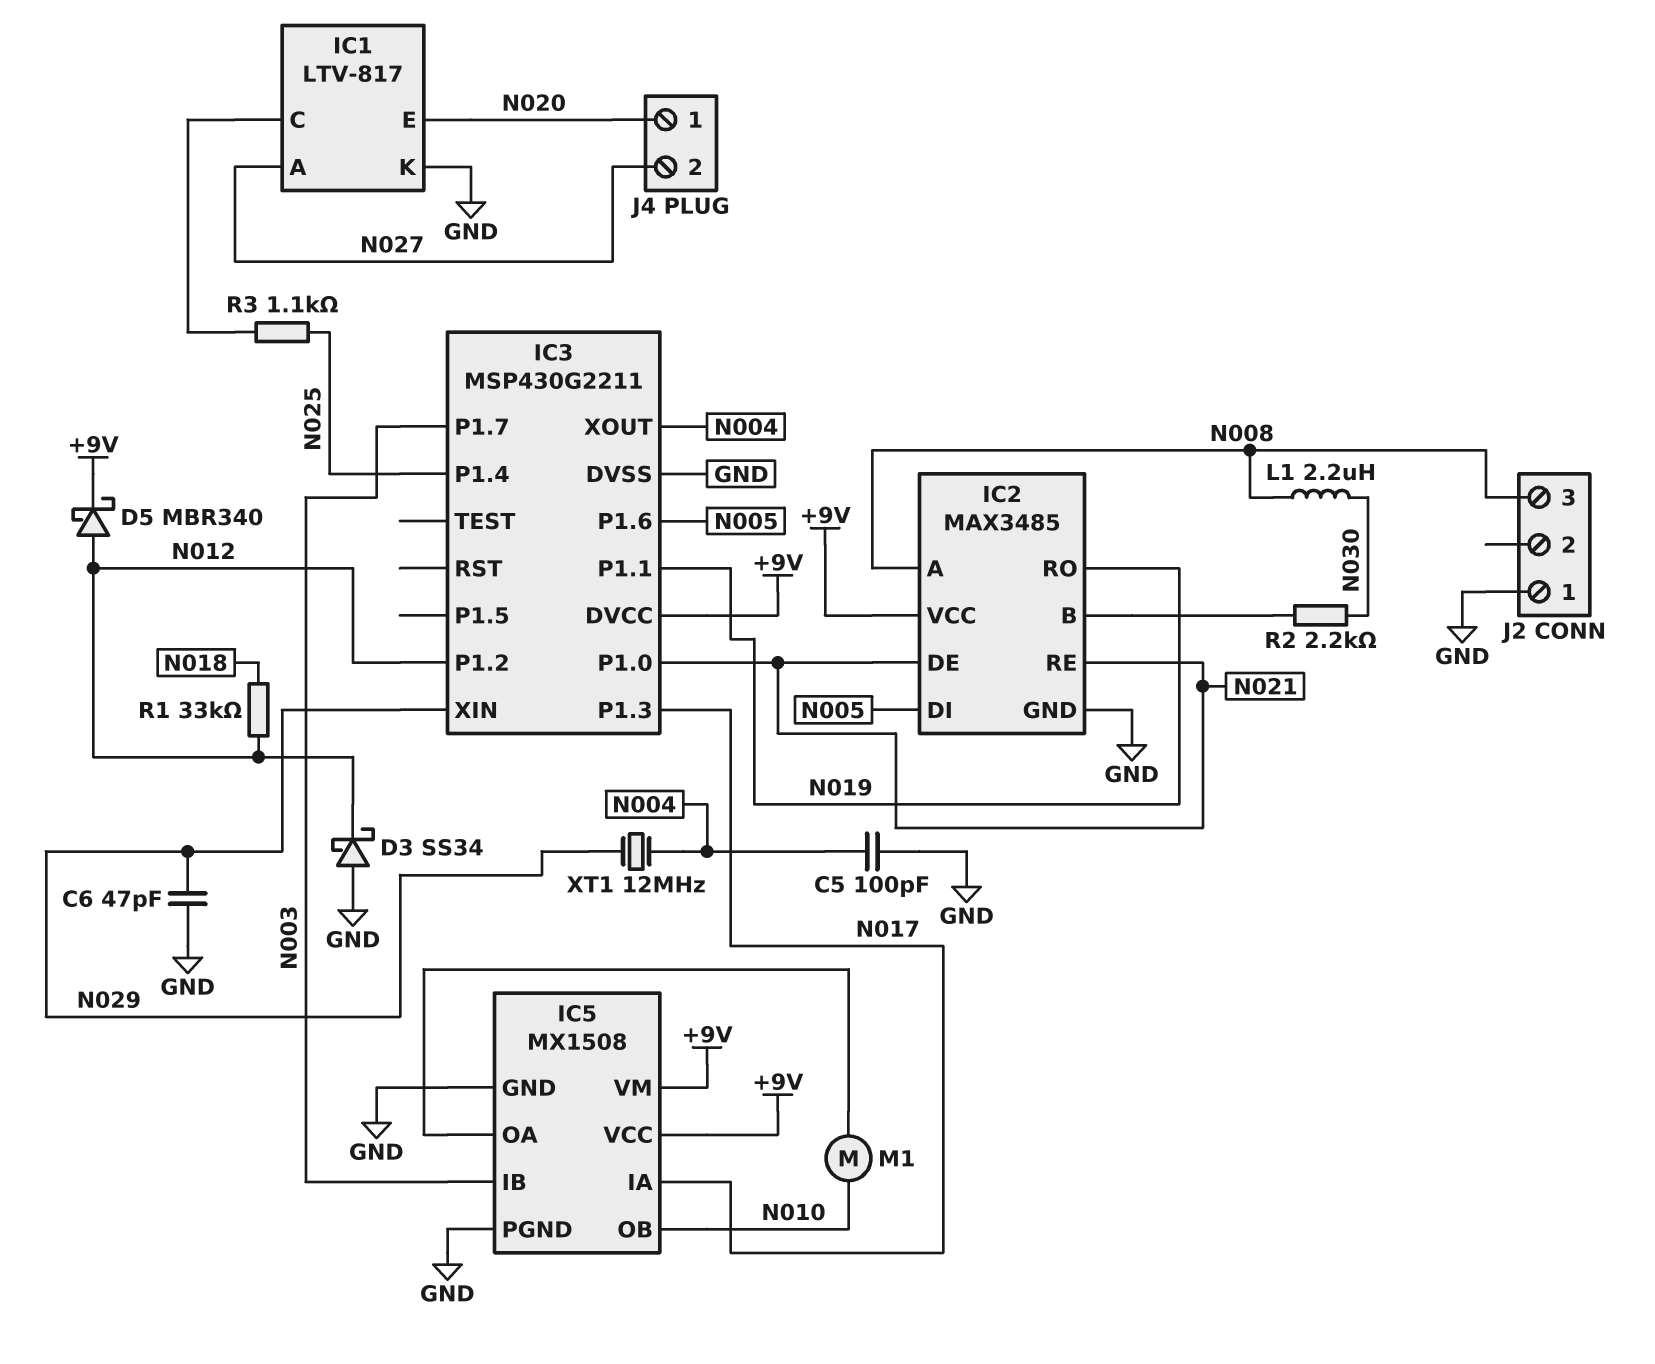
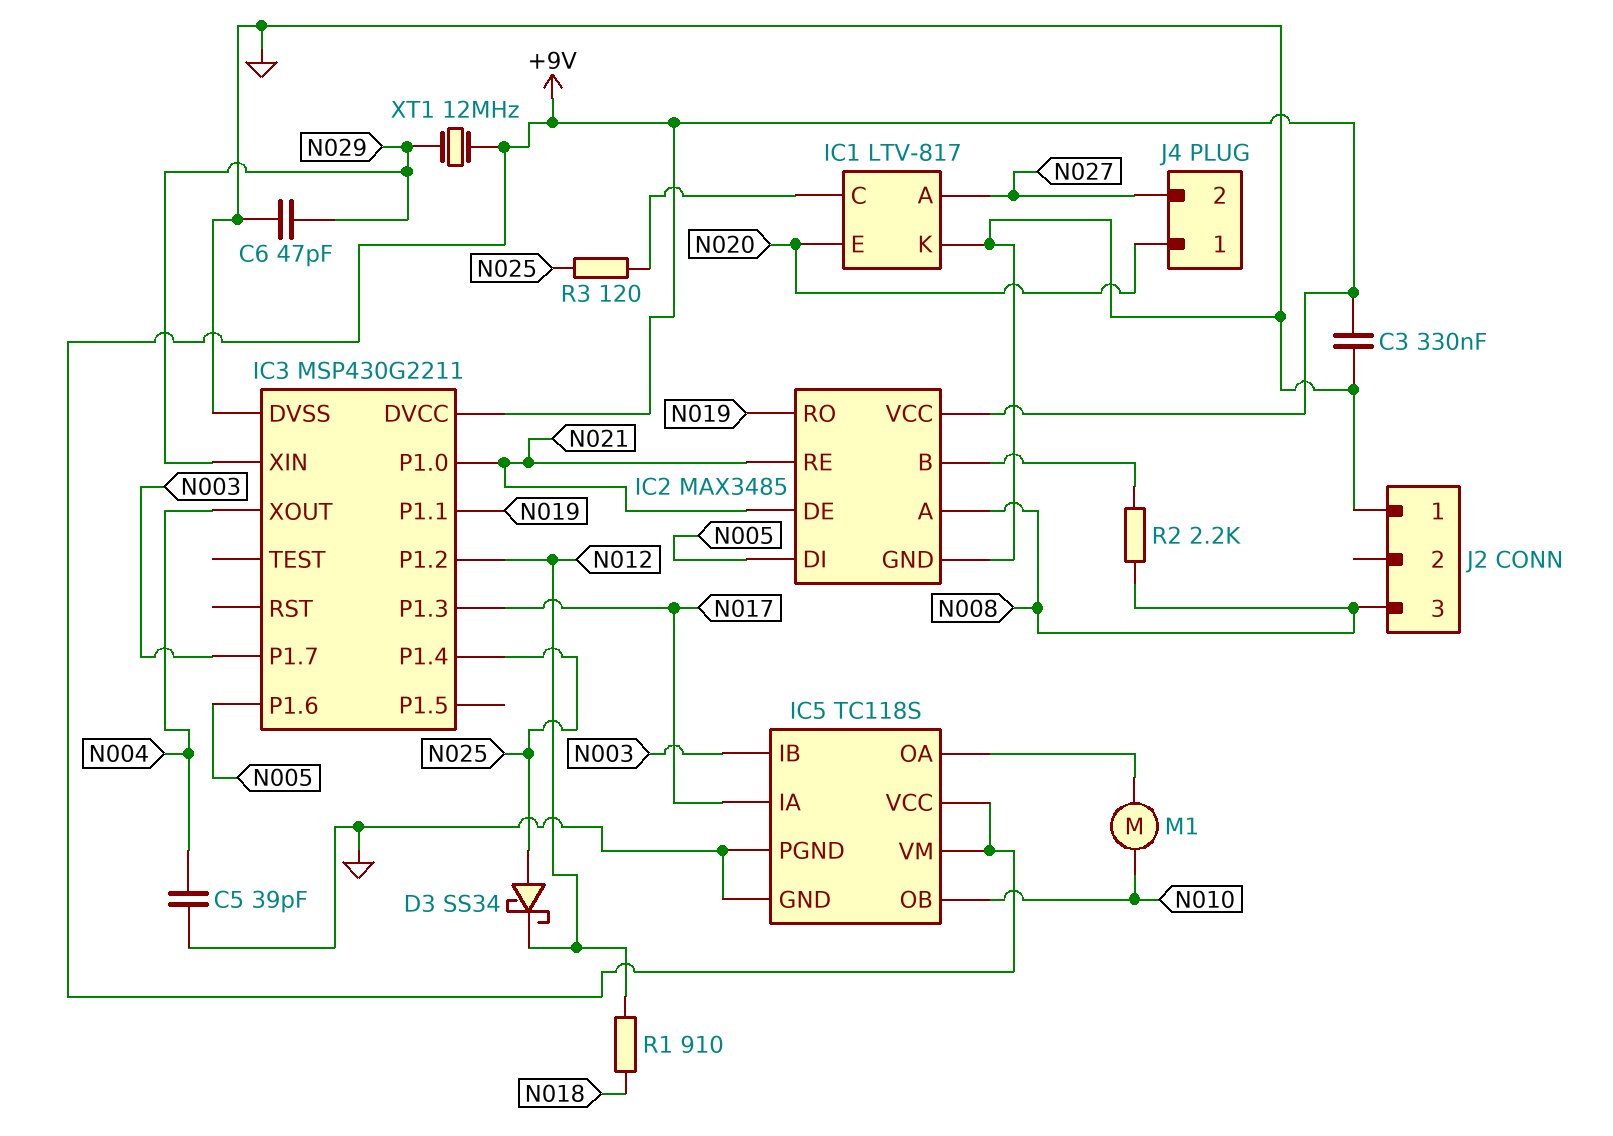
C3: none -> 330nF (+9V, GND)
C5: 100pF (GND, N004) -> 39pF (GND, N004)
D3: schottky SS34 (A GND, K N012) -> schottky SS34 (A N025, K N012)
D5: schottky MBR340 (A N012, K +9V) -> none
IC5: MX1508 -> TC118S
L1: 2.2uH (N008, N030) -> none
R1: 33k (N012, N018) -> 910 (N012, N018)
R2: 2.2k (IC2/B, N030) -> 2.2k (IC2/B, N008)
R3: 1.1k (IC1/C, N025) -> 120 (IC1/C, N025)
XT1: 12MHz (N004, N029) -> 12MHz (+9V, N029)

